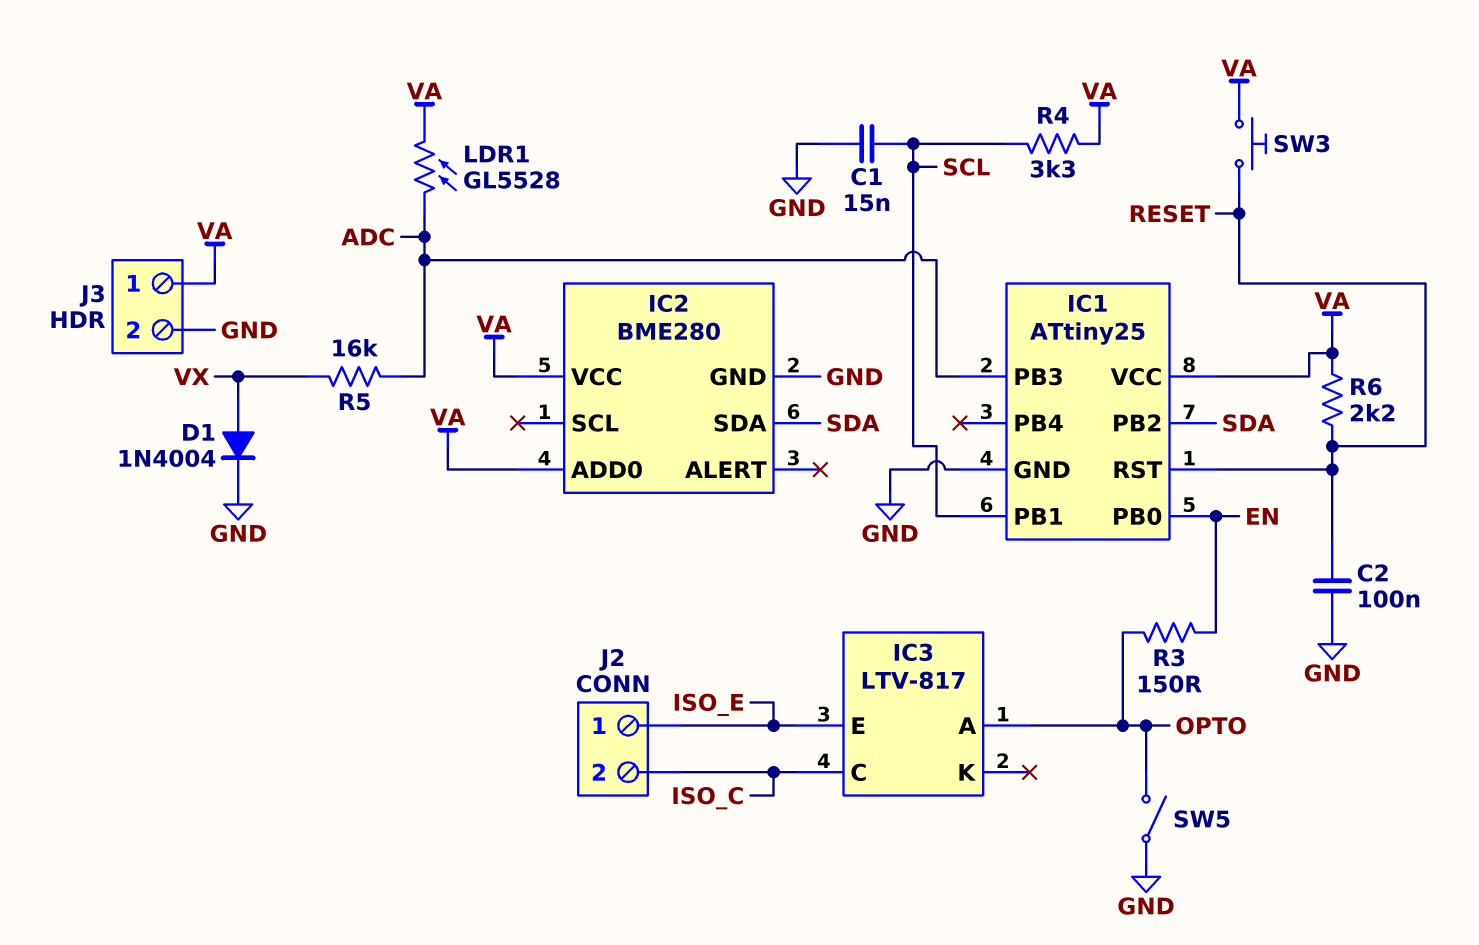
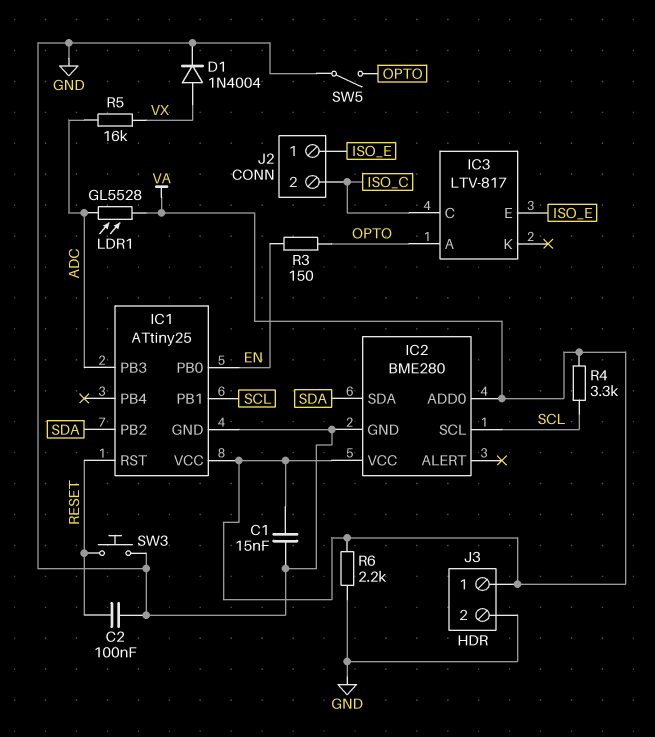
C1: 15nF (GND, SCL) -> 15nF (GND, VA)
IC2 pin SCL: none -> SCL
R6: 2.2k (RESET, VA) -> 2.2k (GND, VA)
SW3: button (RESET, VA) -> button (GND, RESET)

